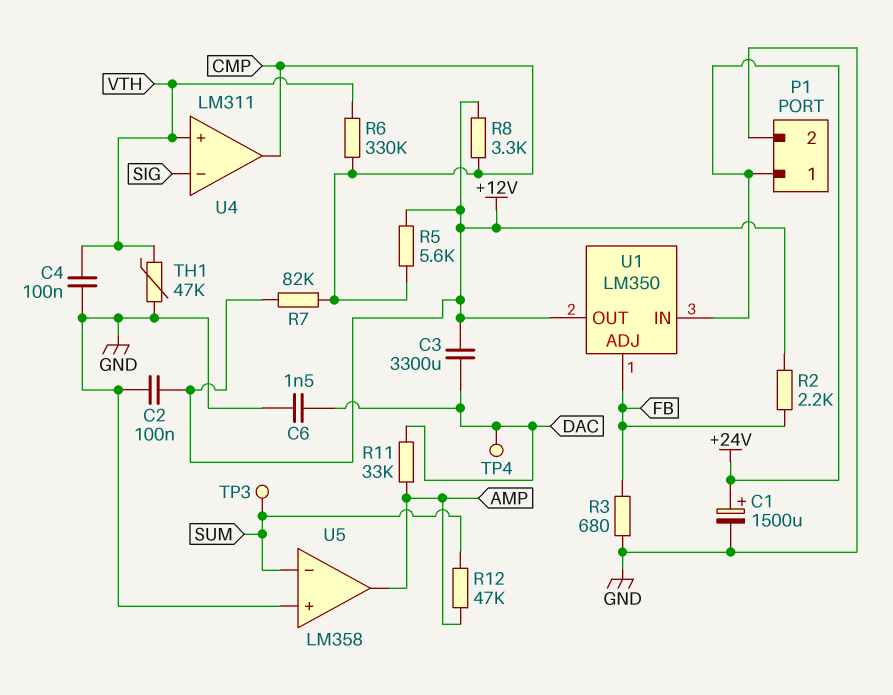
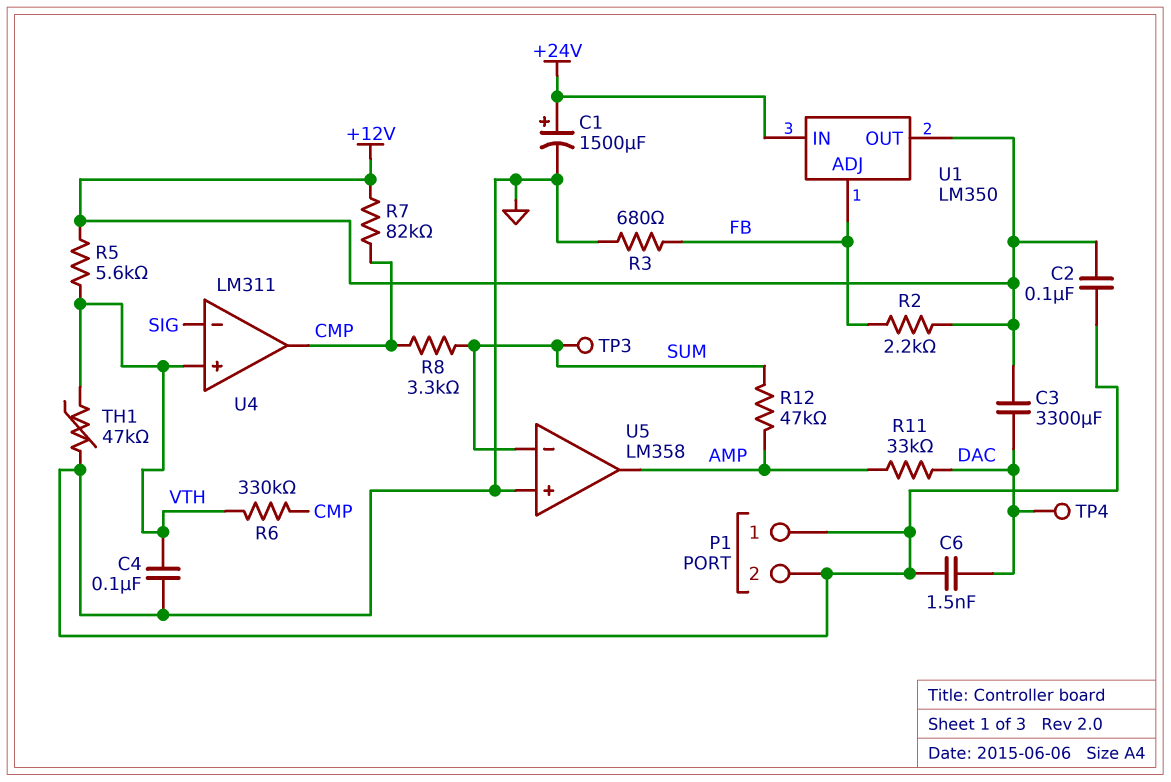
P1 pin 1: +24V -> GND
R5: 5.6k (+12V, CMP) -> 5.6k (+12V, VTH)
R8: 3.3k (+12V, CMP) -> 3.3k (CMP, SUM)

